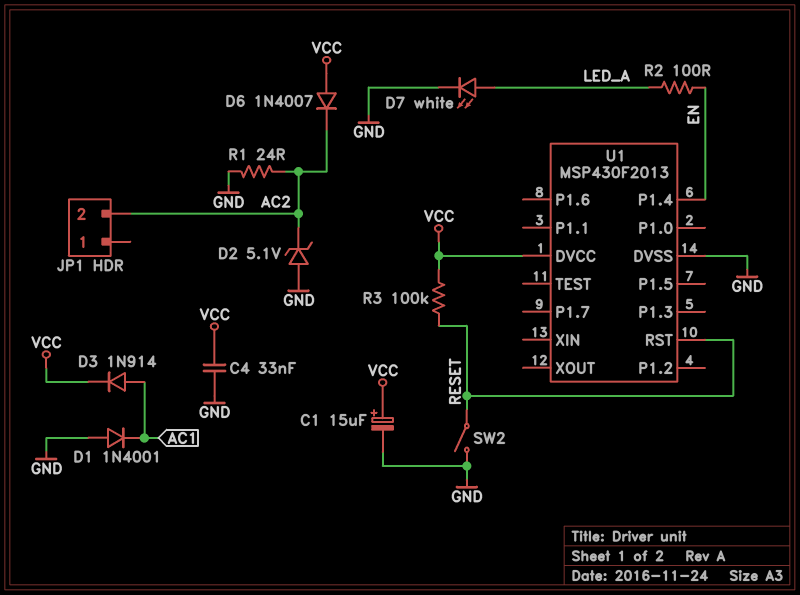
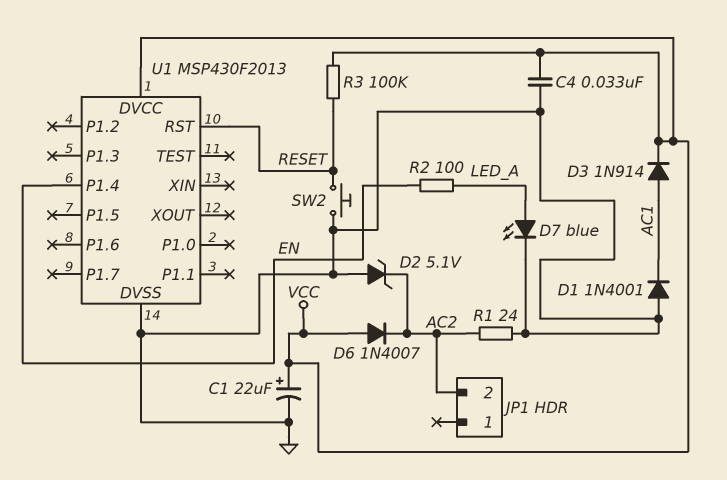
C1: 15uF (plus VCC, minus GND) -> 22uF (plus VCC, minus GND)
D7: LED white (A LED_A, K GND) -> LED blue (A LED_A, K GND)
SW2: switch (GND, RESET) -> button (GND, RESET)

